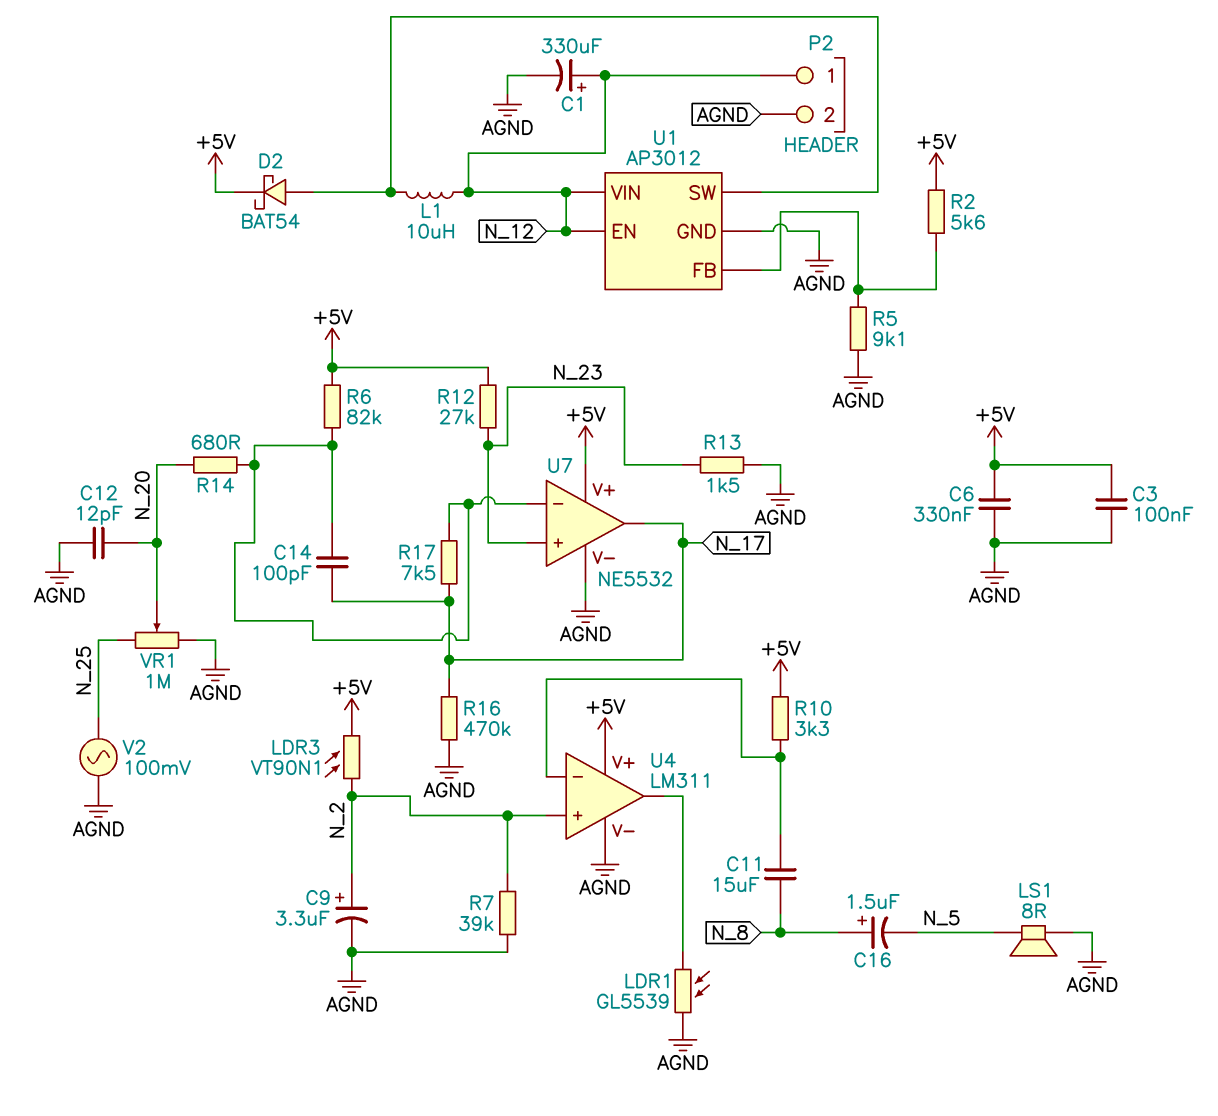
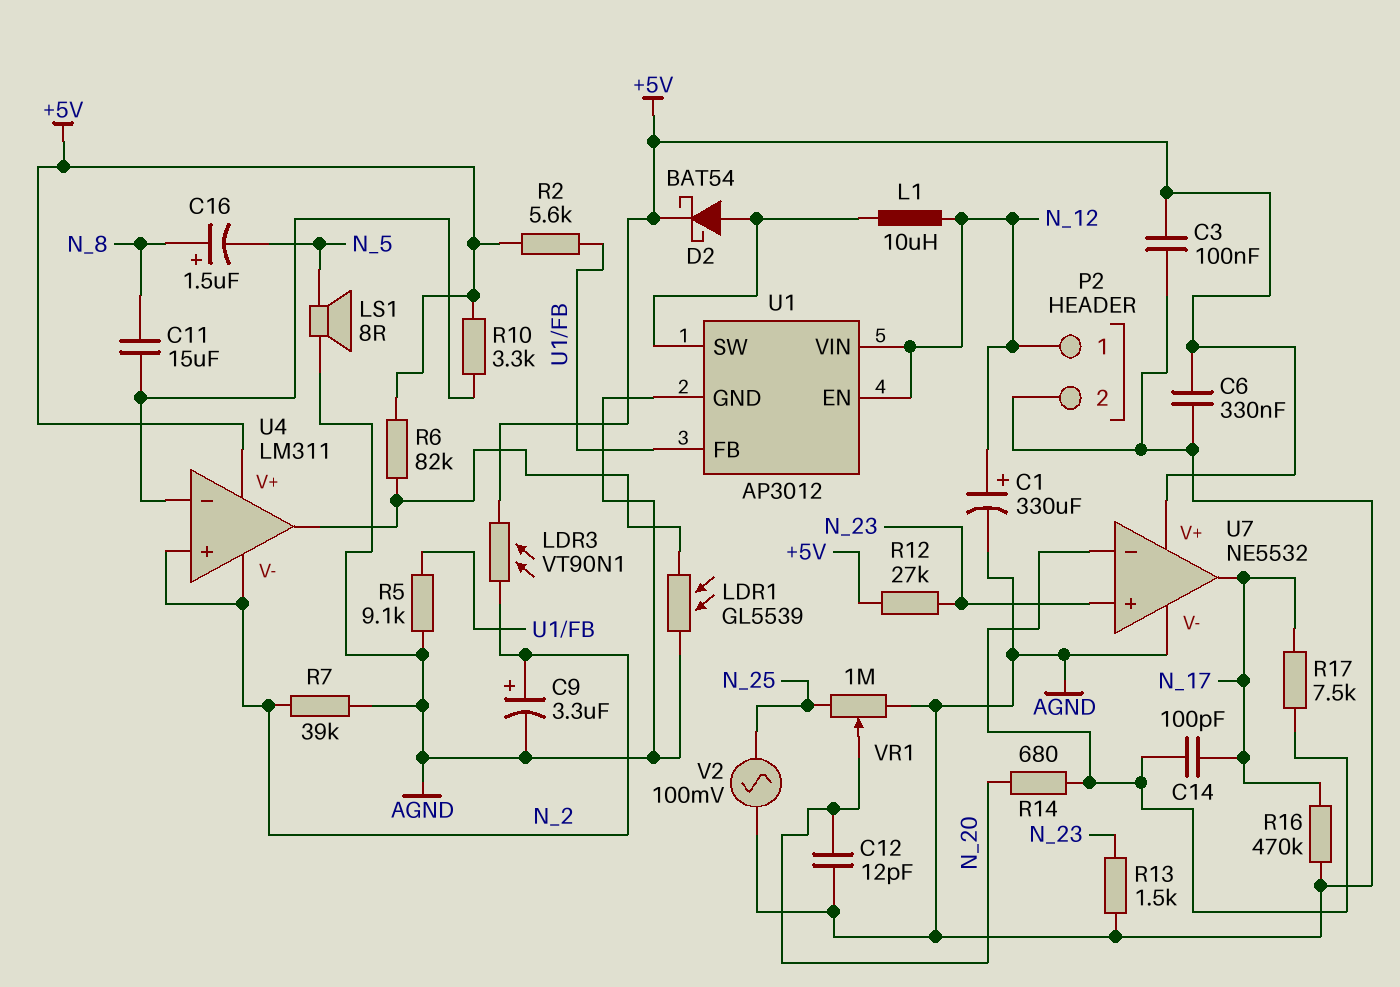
R6: 82k (+5V, U7/in-) -> 82k (+5V, U4/out)
U4 pin V-: AGND -> N_2

